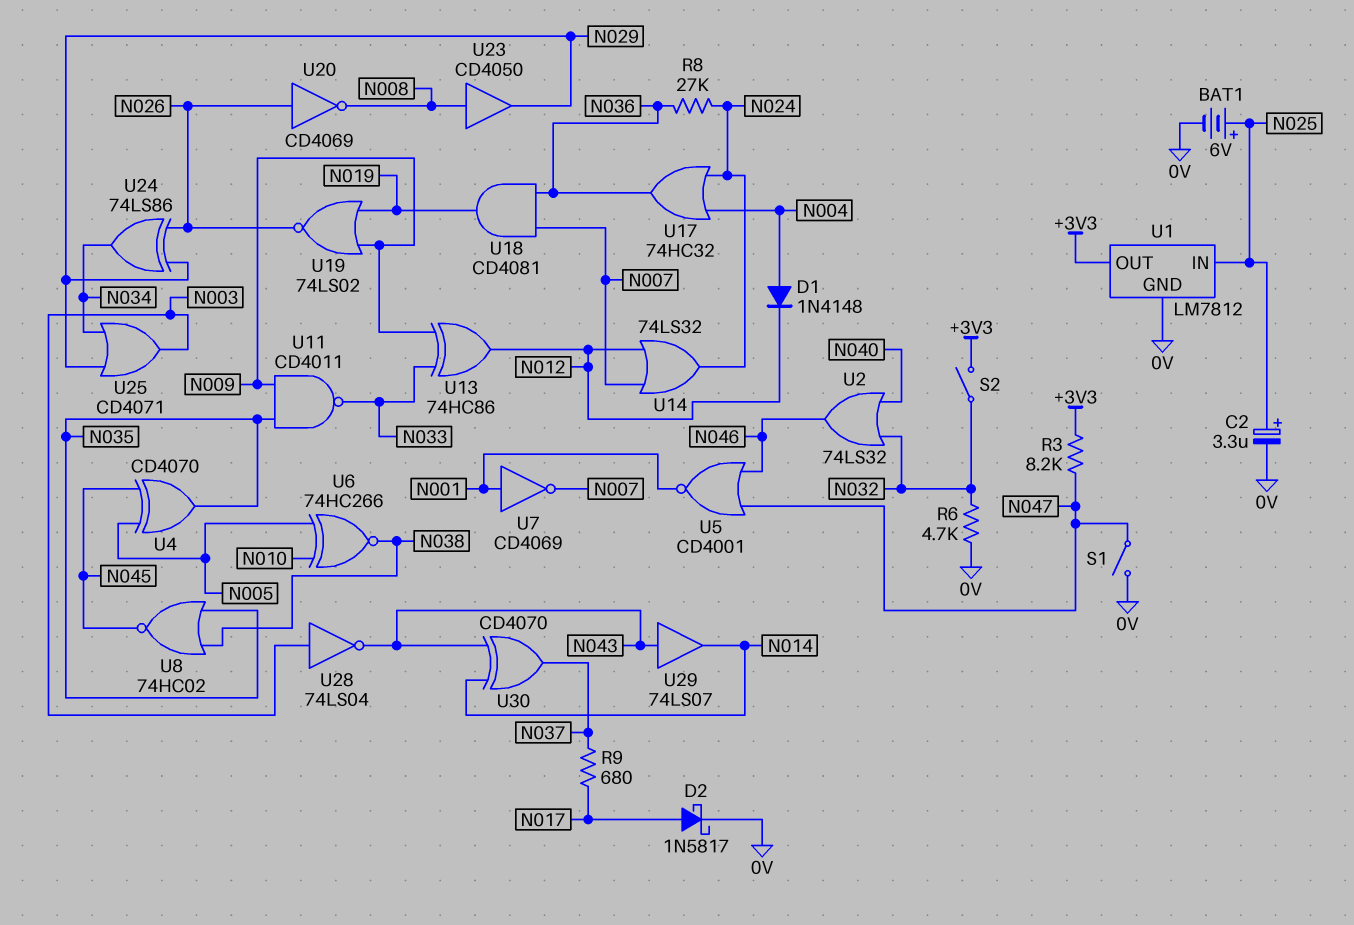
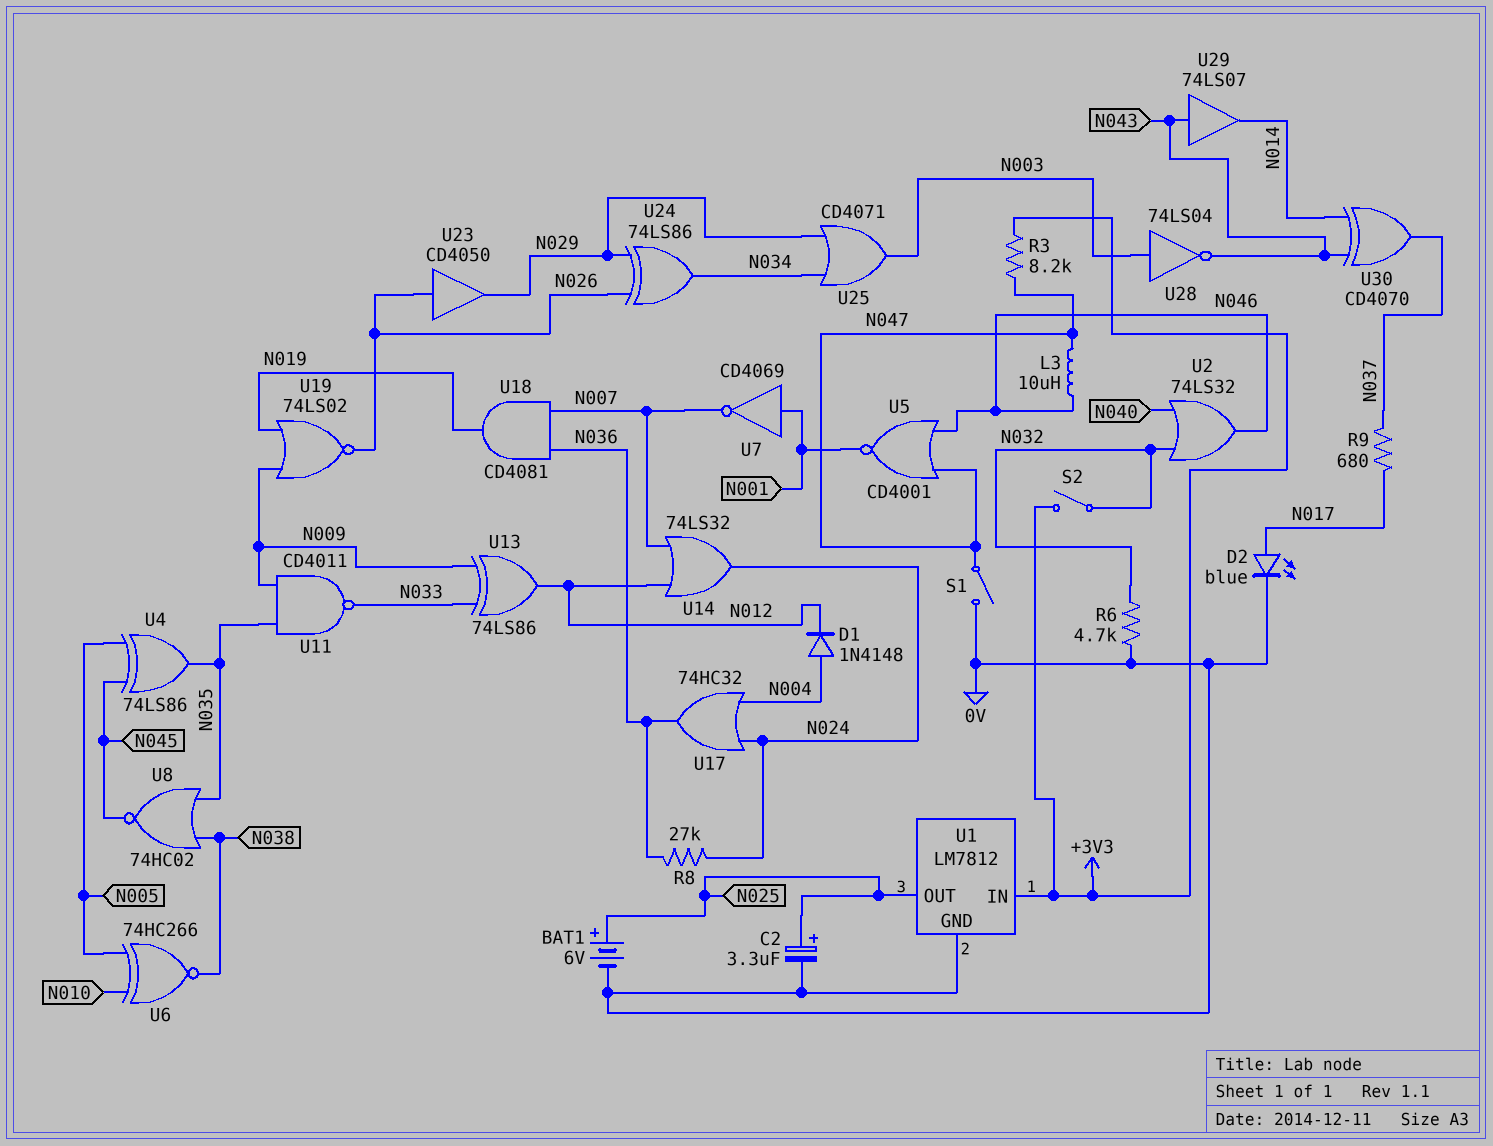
D2: schottky 1N5817 (A N017, K 0V) -> LED blue (A N017, K 0V)
L3: none -> 10uH (N046, N047)
U1 pin IN: N025 -> +3V3
U1 pin OUT: +3V3 -> N025
U4: XOR CD4070 (in N005, in N045, out N035) -> XOR 74LS86 (in N005, in N045, out N035)
U13: XOR 74HC86 (in N009, in N033, out N012) -> XOR 74LS86 (in N009, in N033, out N012)
U20: NOT CD4069 (in N026, out N008) -> none
U23: buffer CD4050 (in N008, out N029) -> buffer CD4050 (in N026, out N029)

